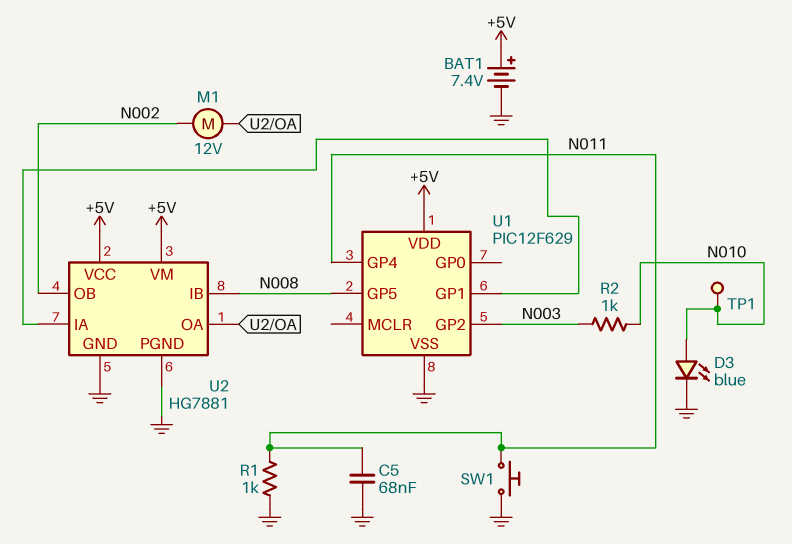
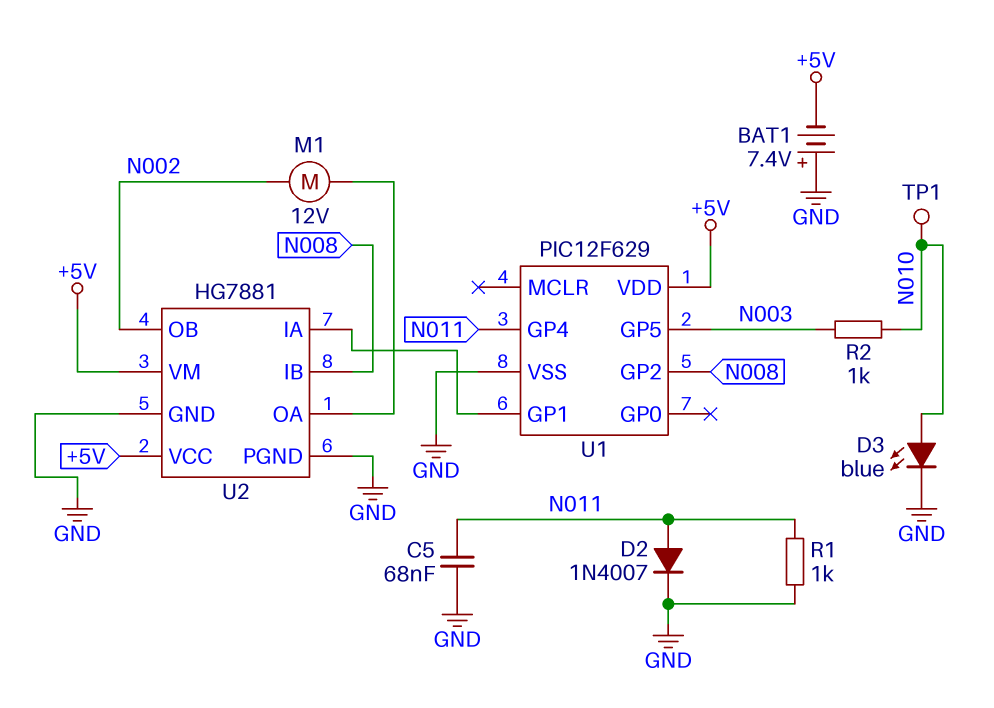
BAT1: 7.4V (plus +5V, minus GND) -> 7.4V (plus GND, minus +5V)
D2: none -> diode 1N4007 (A N011, K GND)
SW1: button (GND, N011) -> none
U1 pin GP2: N003 -> N008
U1 pin GP5: N008 -> N003

